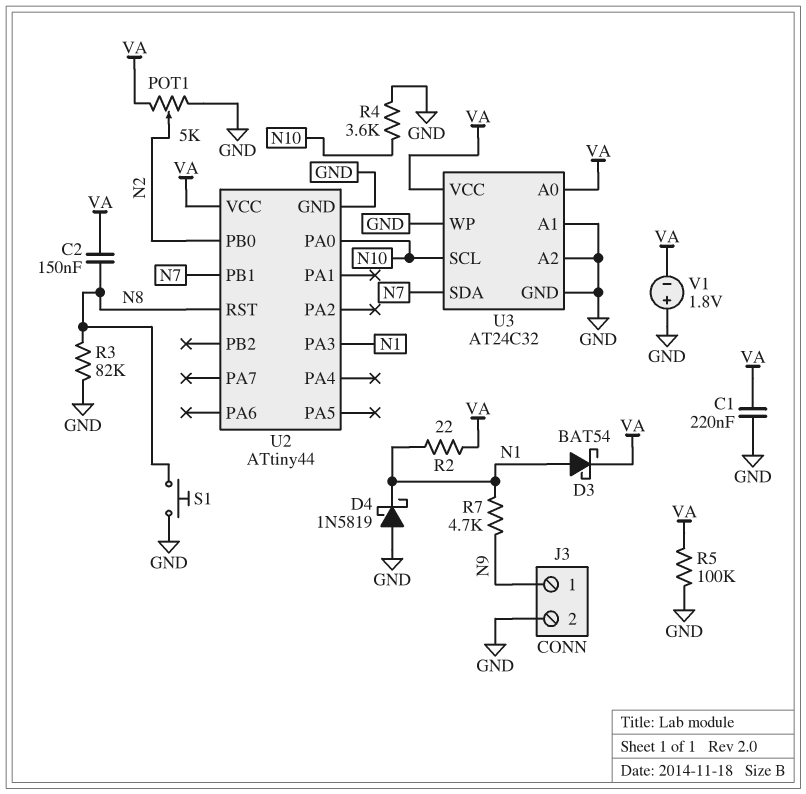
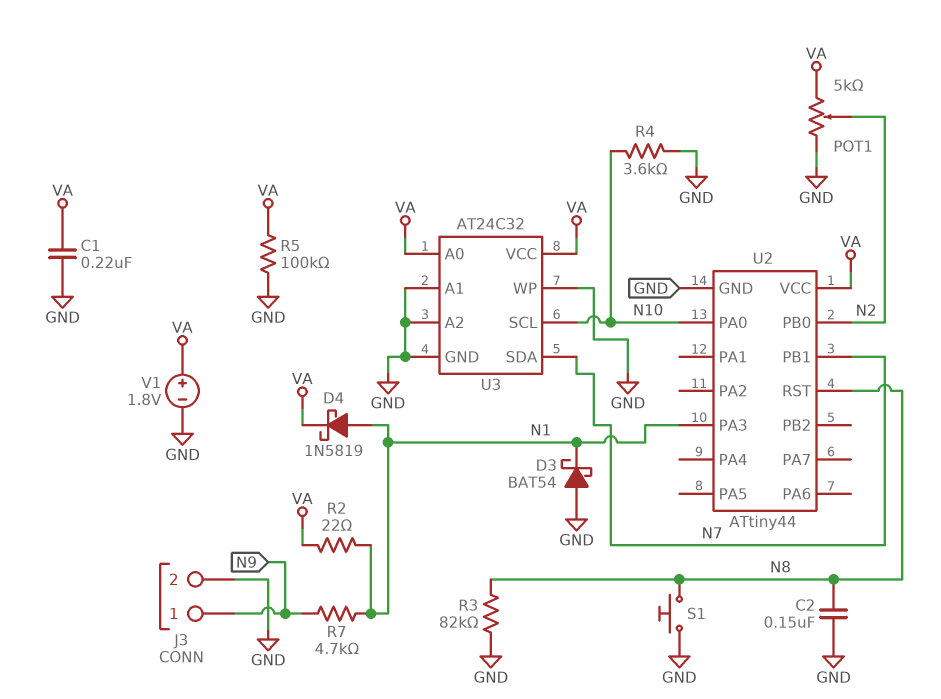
C2: 150nF (N8, VA) -> 150nF (GND, N8)
D3: schottky BAT54 (A N1, K VA) -> schottky BAT54 (A GND, K N1)
D4: schottky 1N5819 (A GND, K N1) -> schottky 1N5819 (A N1, K VA)
V1: 1.8V (plus GND, minus VA) -> 1.8V (plus VA, minus GND)

